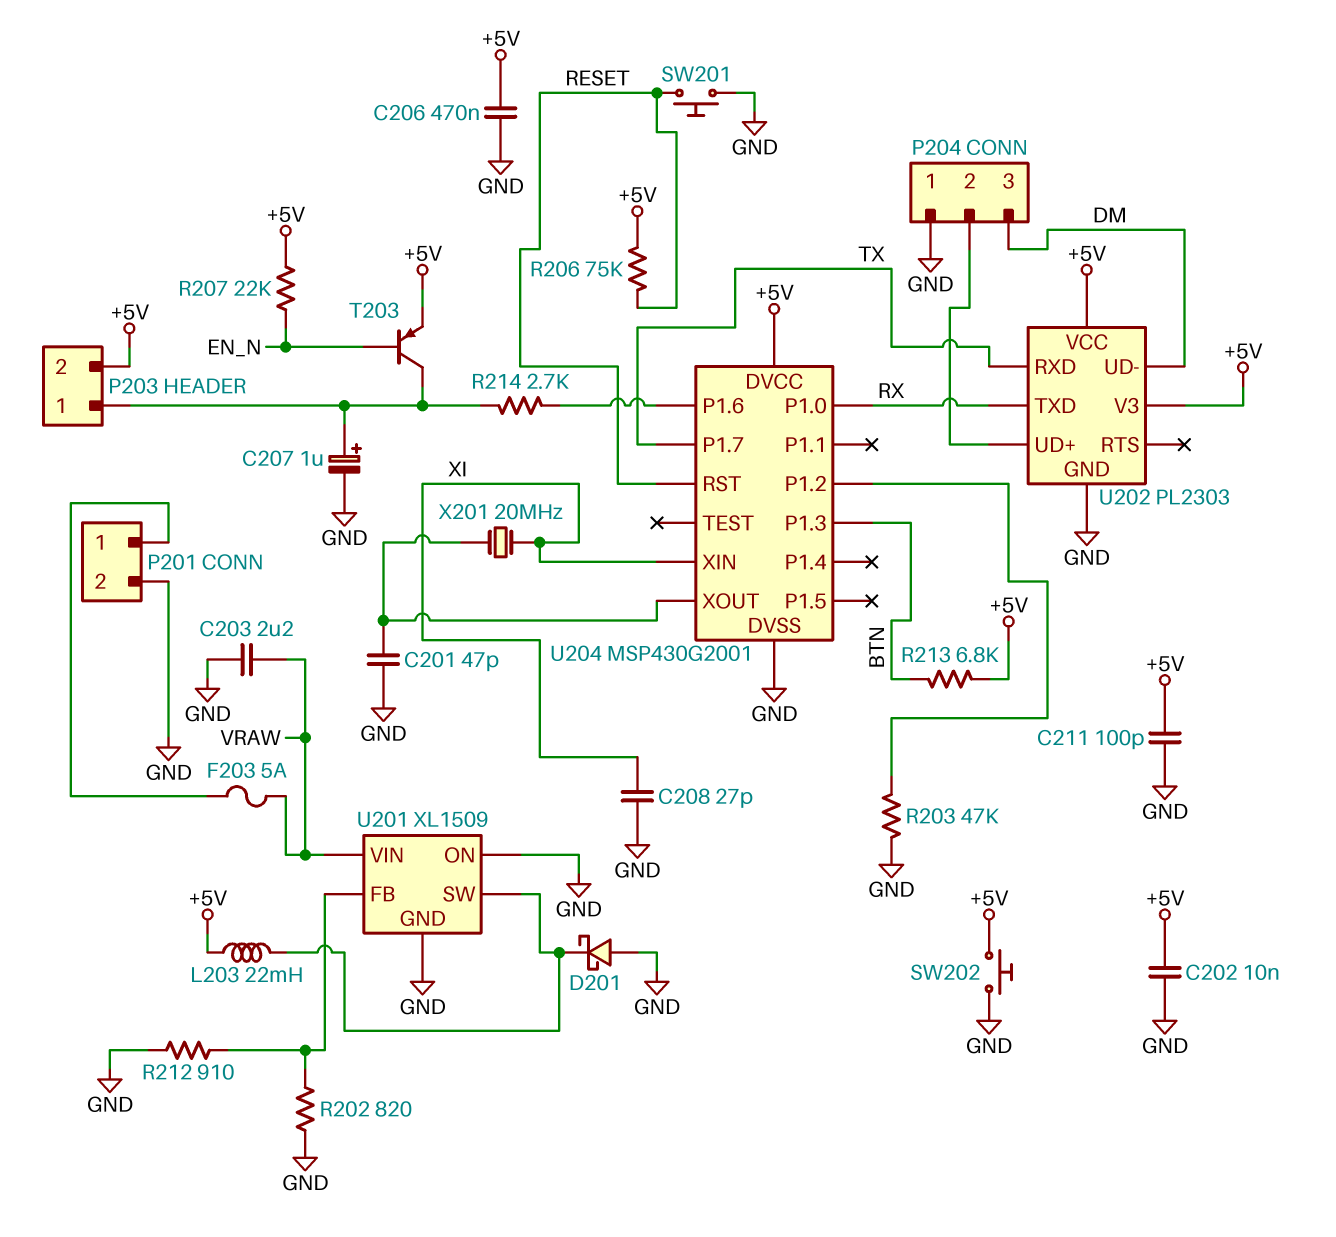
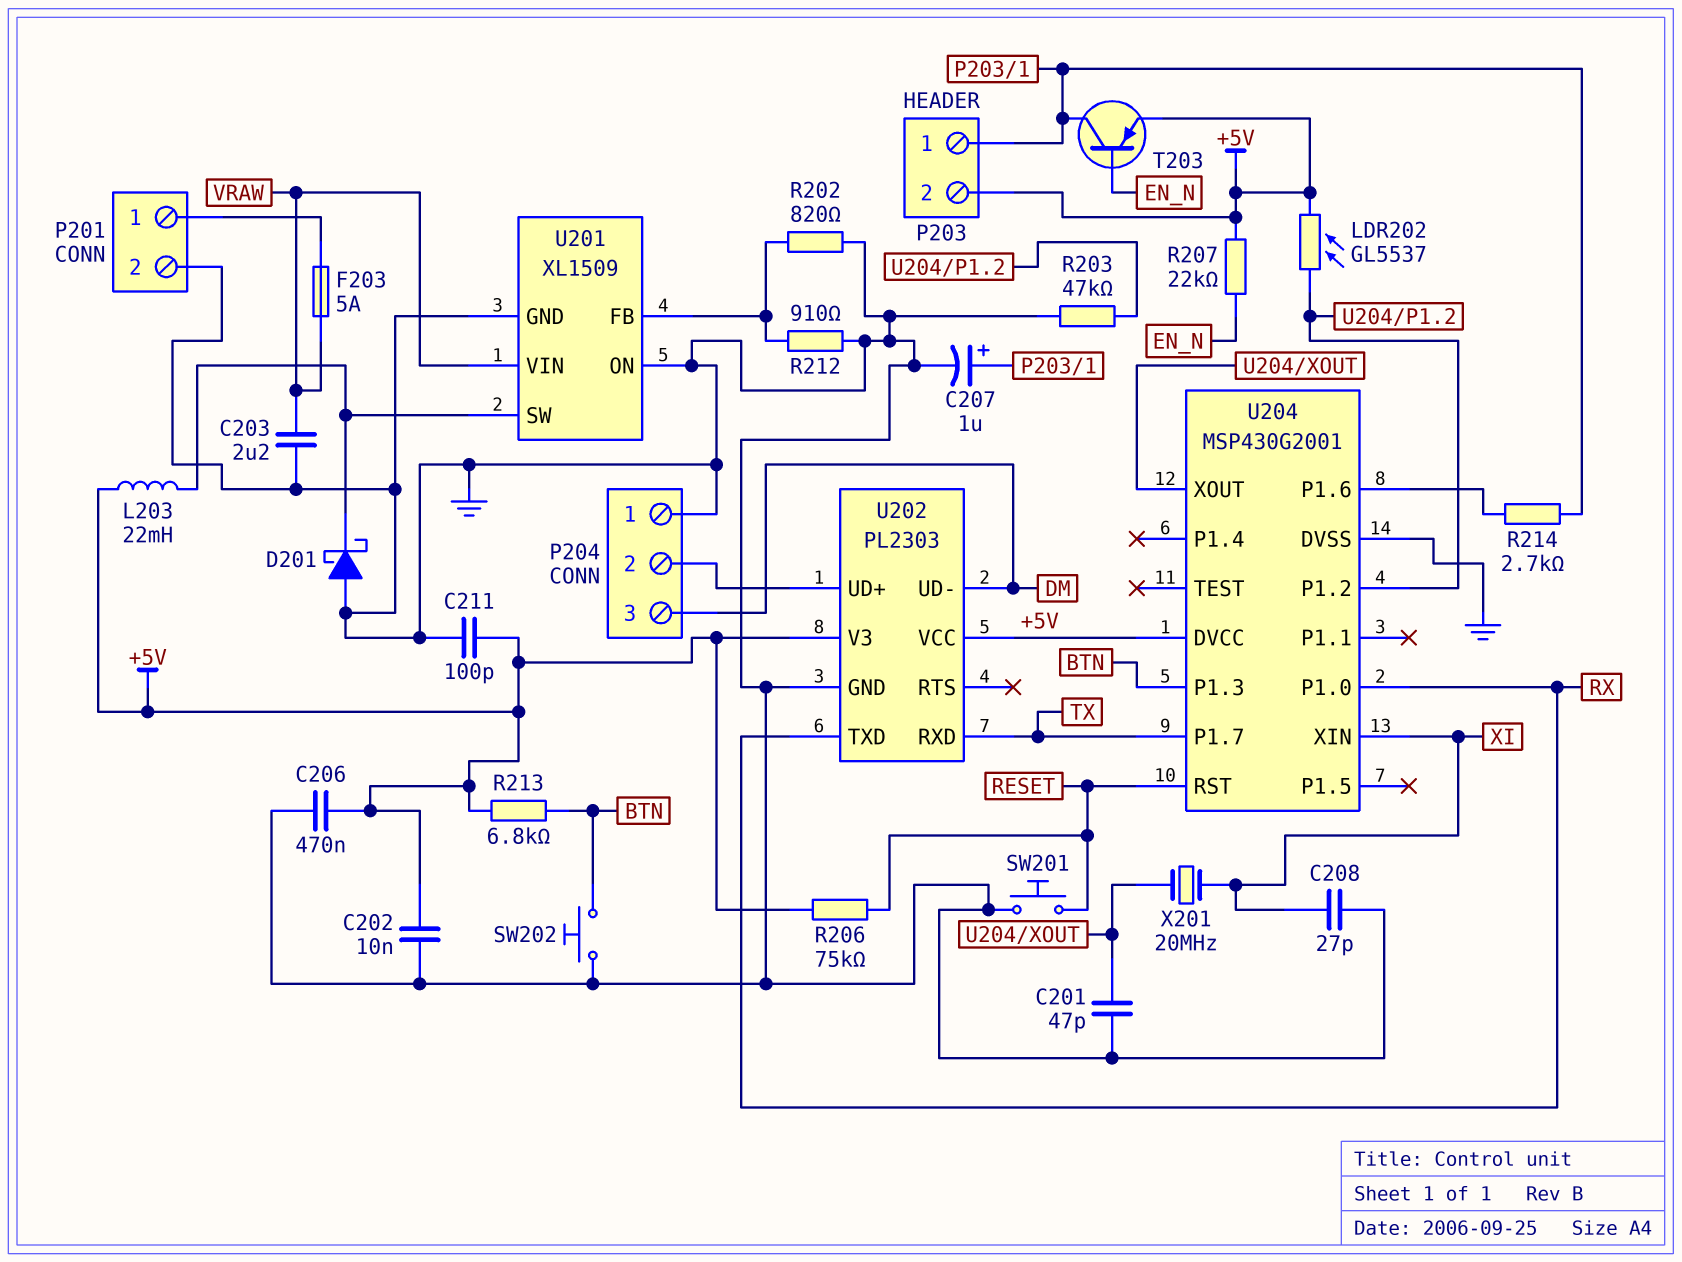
LDR202: none -> GL5537 (+5V, U204/P1.2)
SW202: button (+5V, GND) -> button (BTN, GND)

